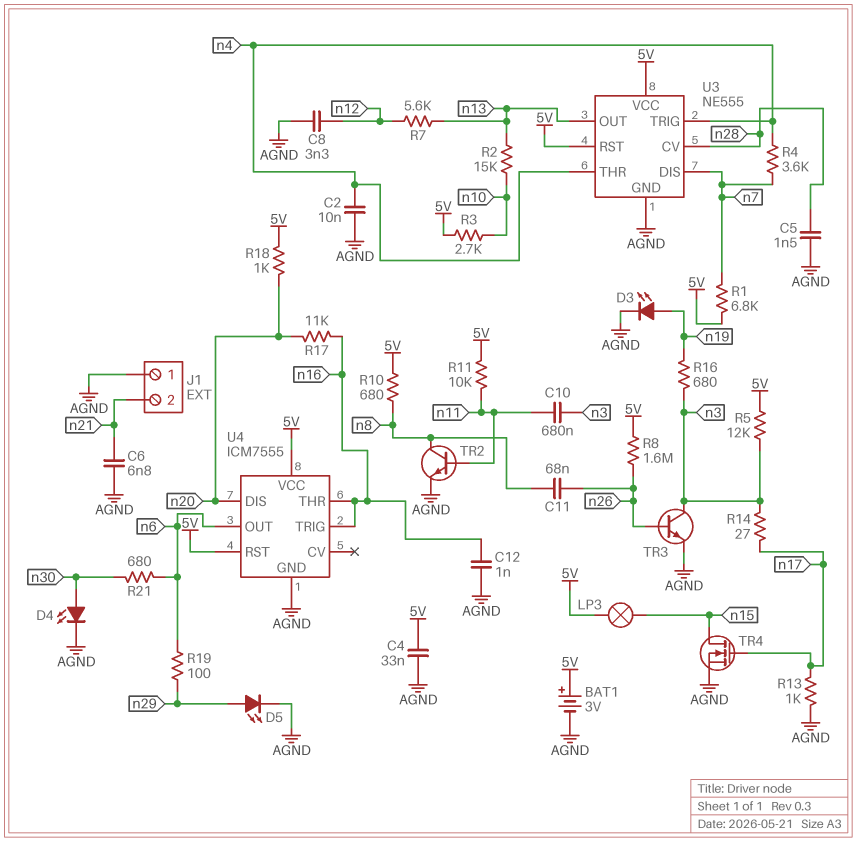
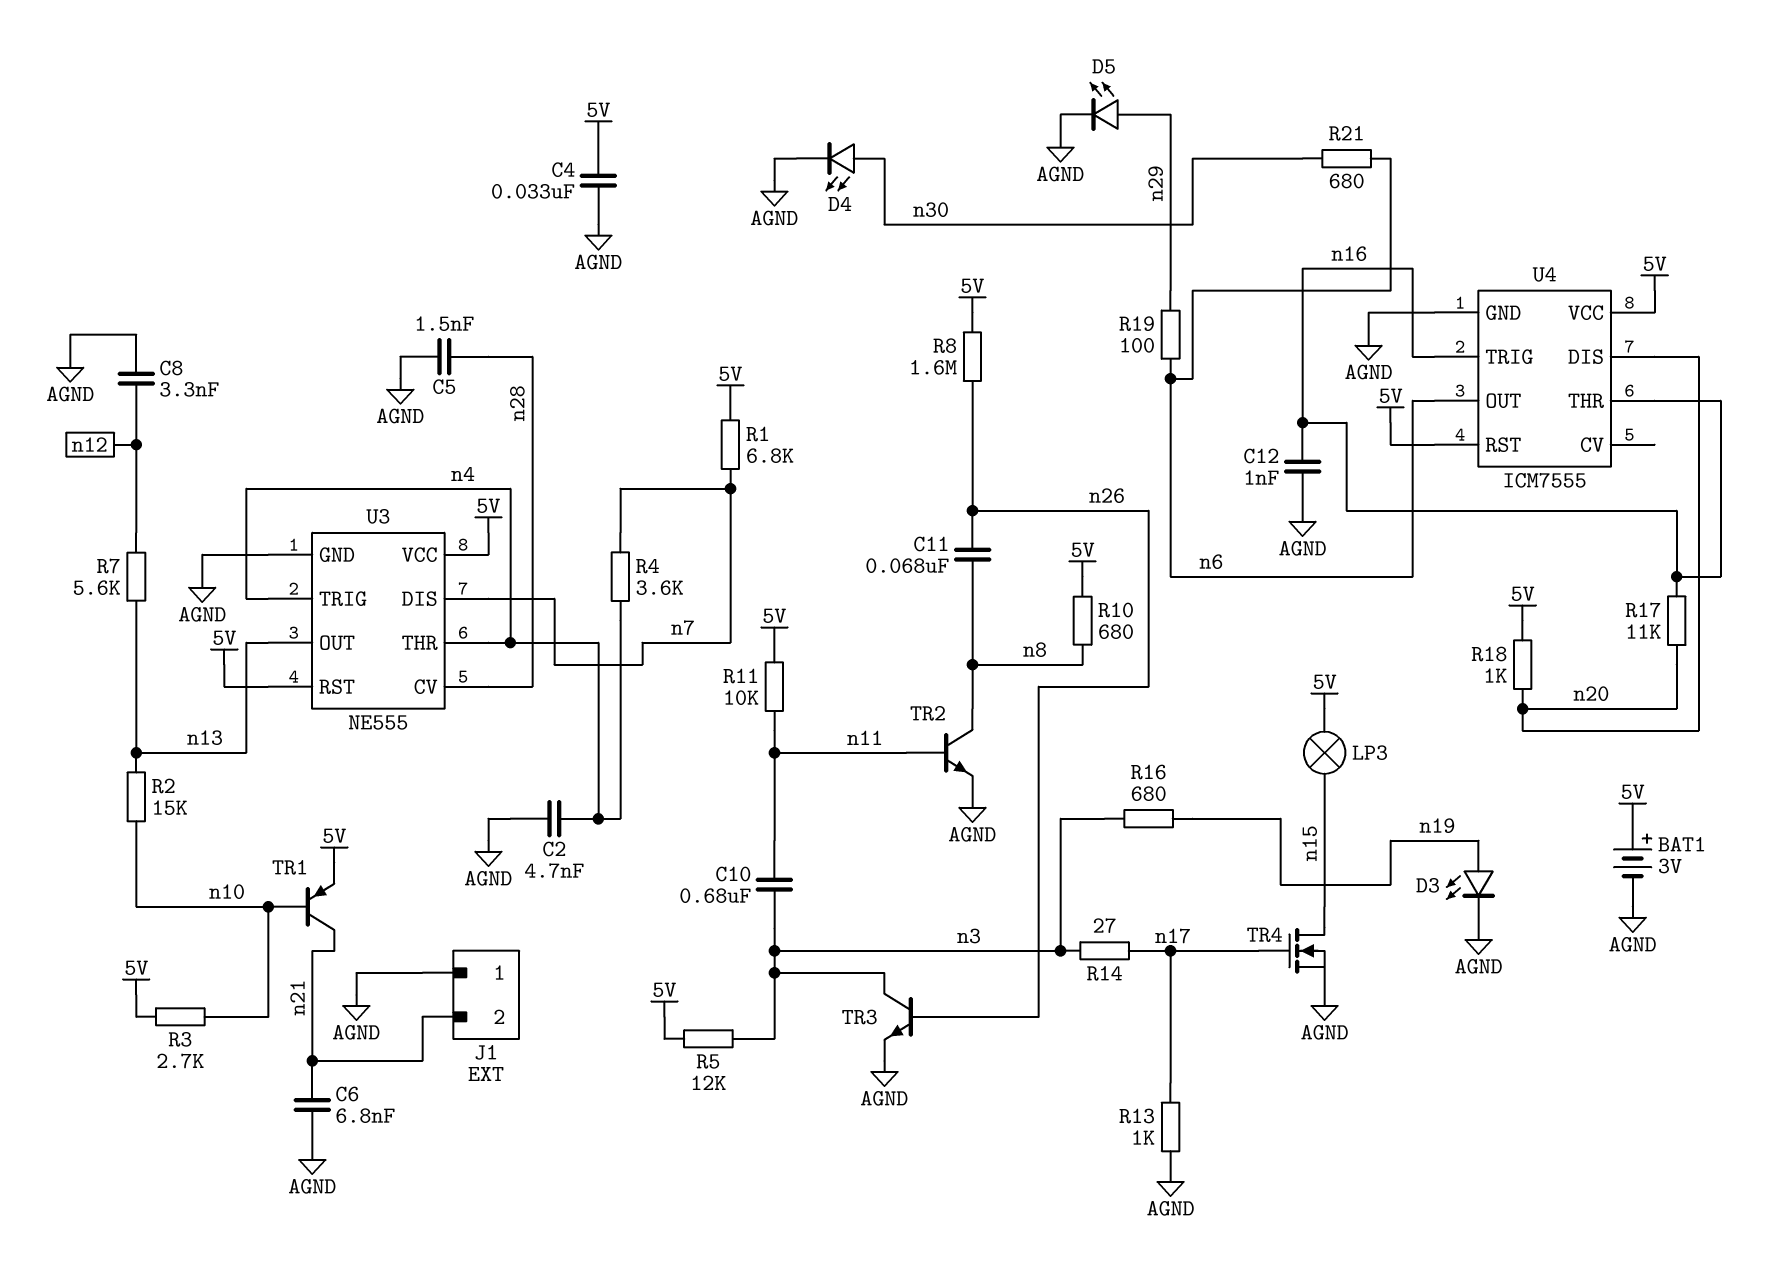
C2: 10nF (AGND, n4) -> 4.7nF (AGND, n4)
TR1: none -> PNP (B n10, C n21, E 5V)

